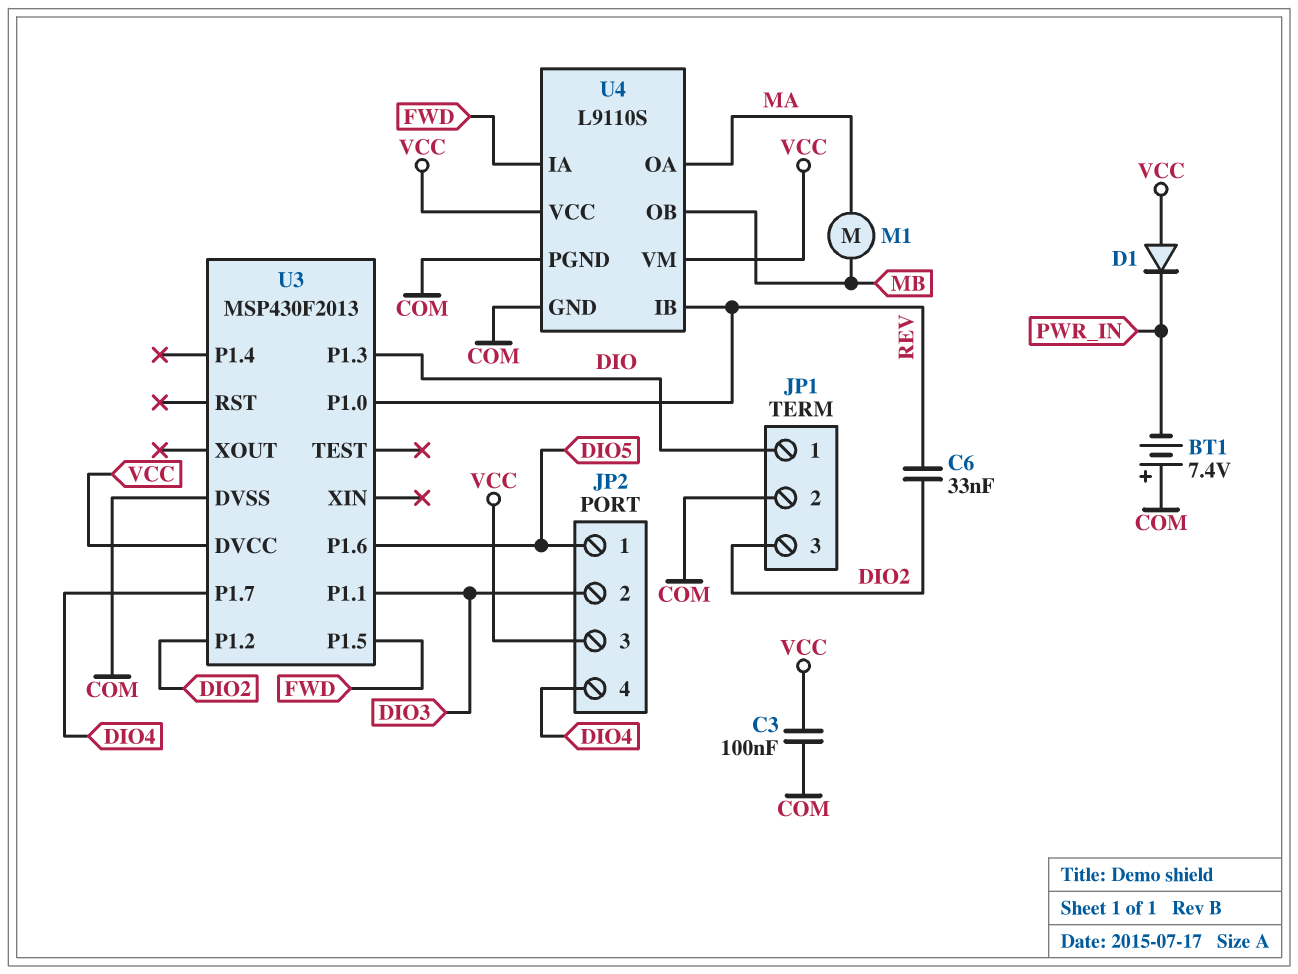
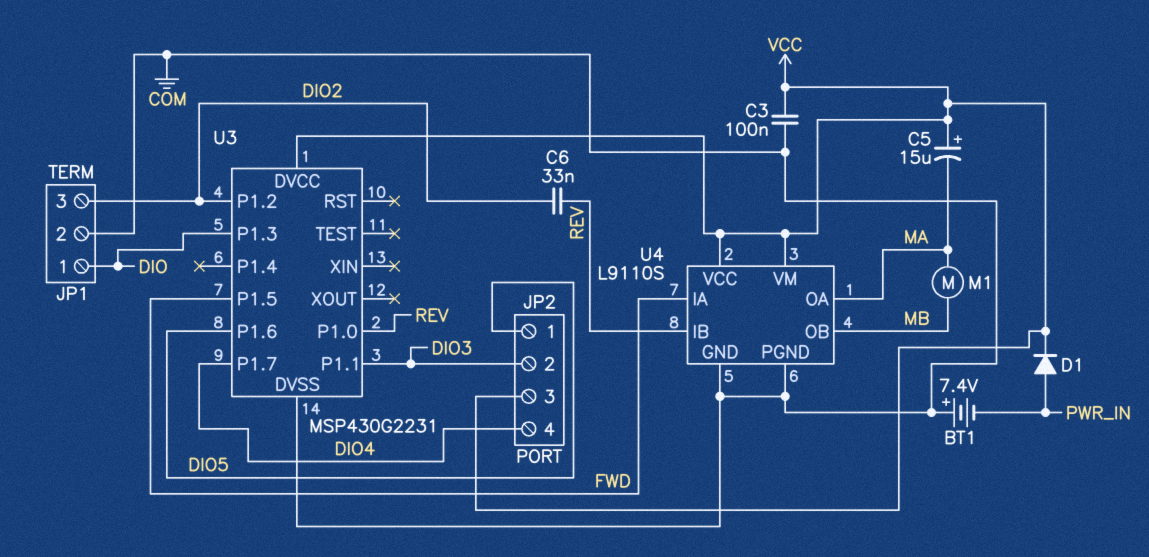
C5: none -> 15uF (plus VCC, minus MA)
D1: diode (A VCC, K PWR_IN) -> diode (A PWR_IN, K VCC)
U3: MSP430F2013 -> MSP430G2231

